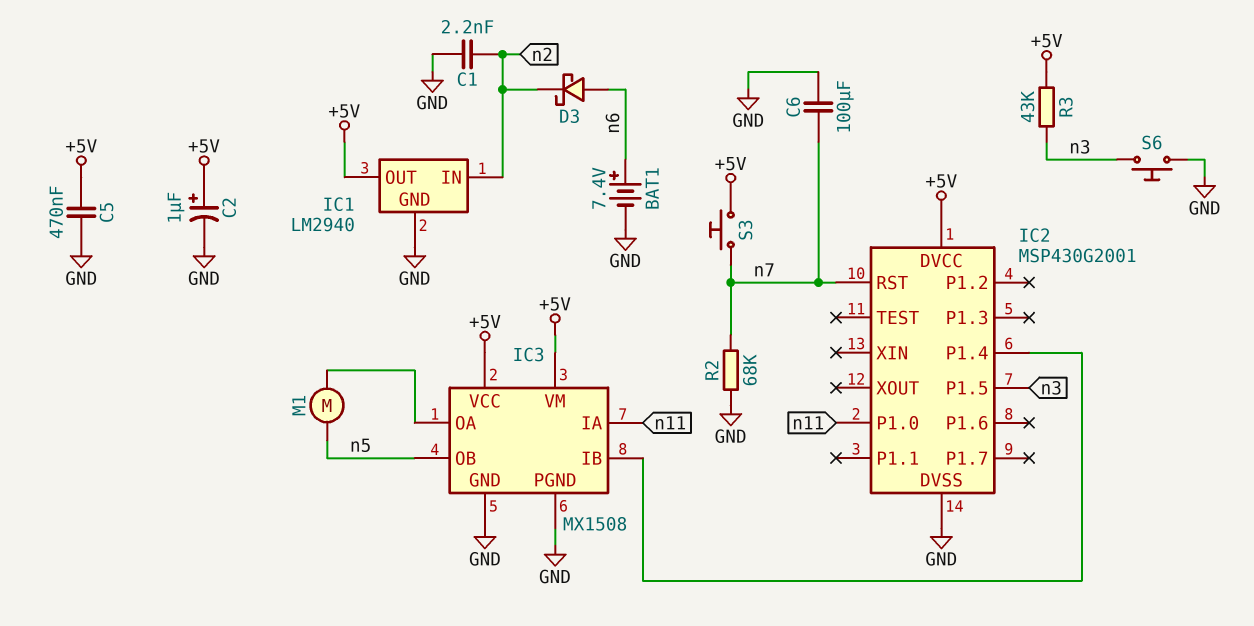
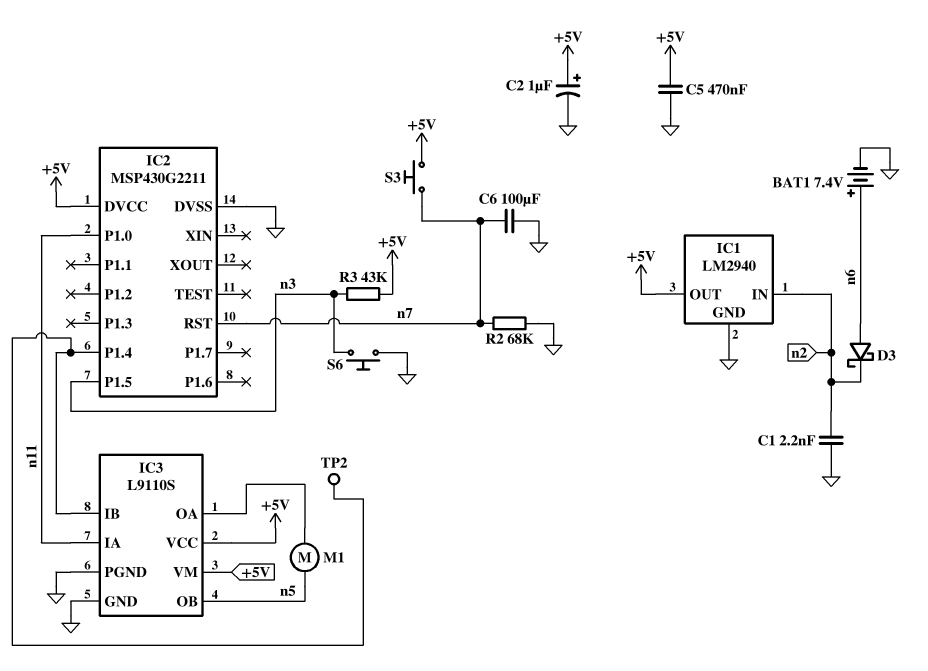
IC2: MSP430G2001 -> MSP430G2211
IC3: MX1508 -> L9110S
TP2: none -> test point (IC2/P1.4)

